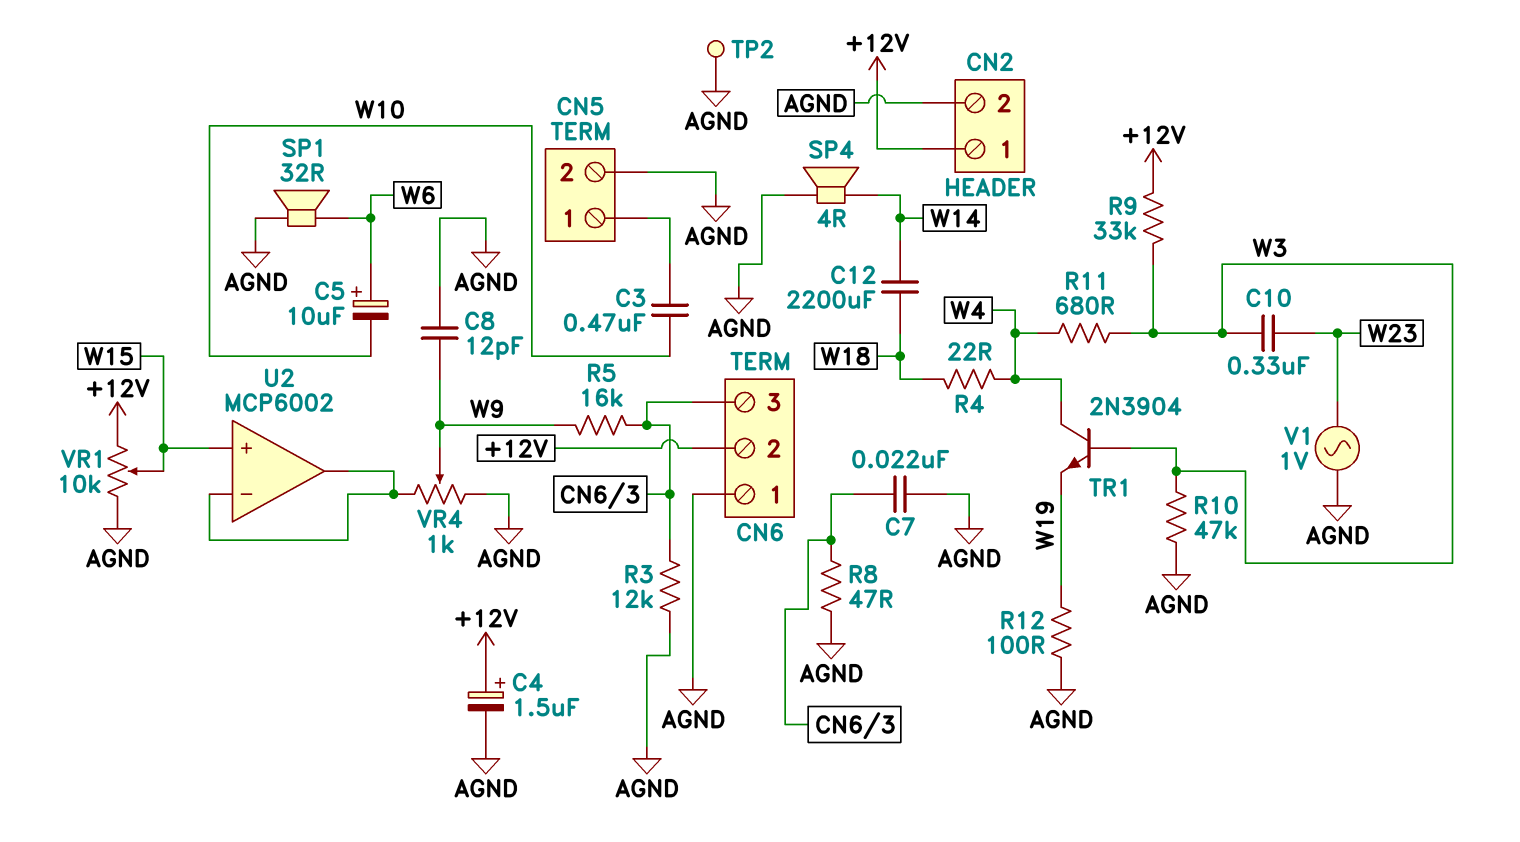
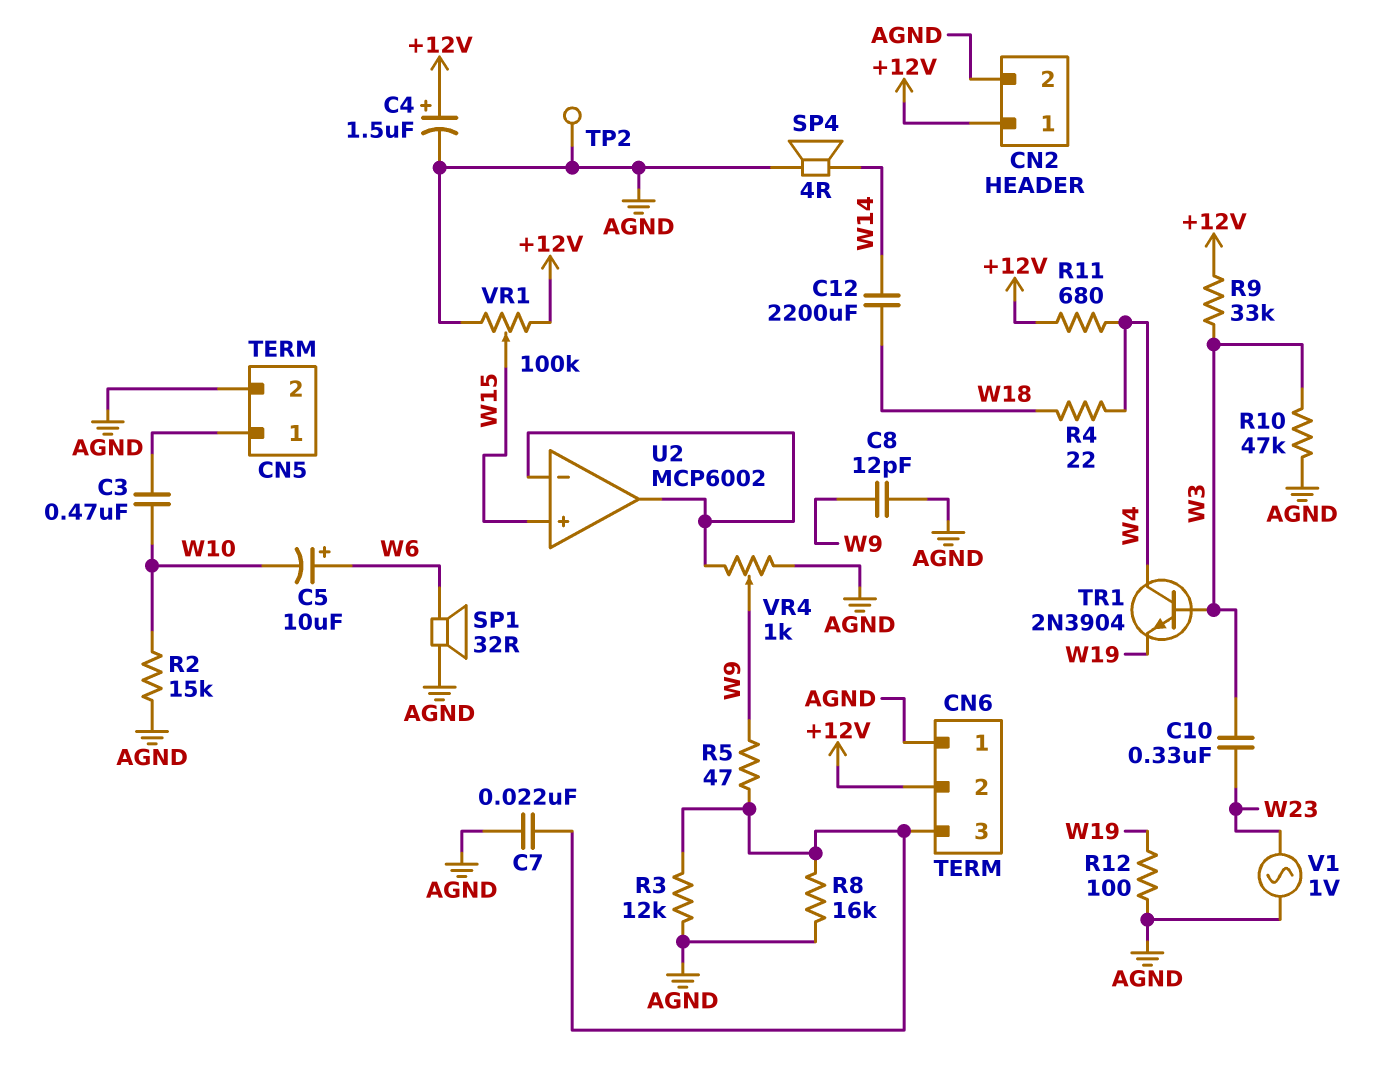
R2: none -> 15k (AGND, W10)
R5: 16k (CN6/3, W9) -> 47 (CN6/3, W9)
R8: 47 (AGND, CN6/3) -> 16k (AGND, CN6/3)
R11: 680 (W3, W4) -> 680 (+12V, W4)
VR1: 10k (+12V, AGND, wiper W15) -> 100k (+12V, AGND, wiper W15)

